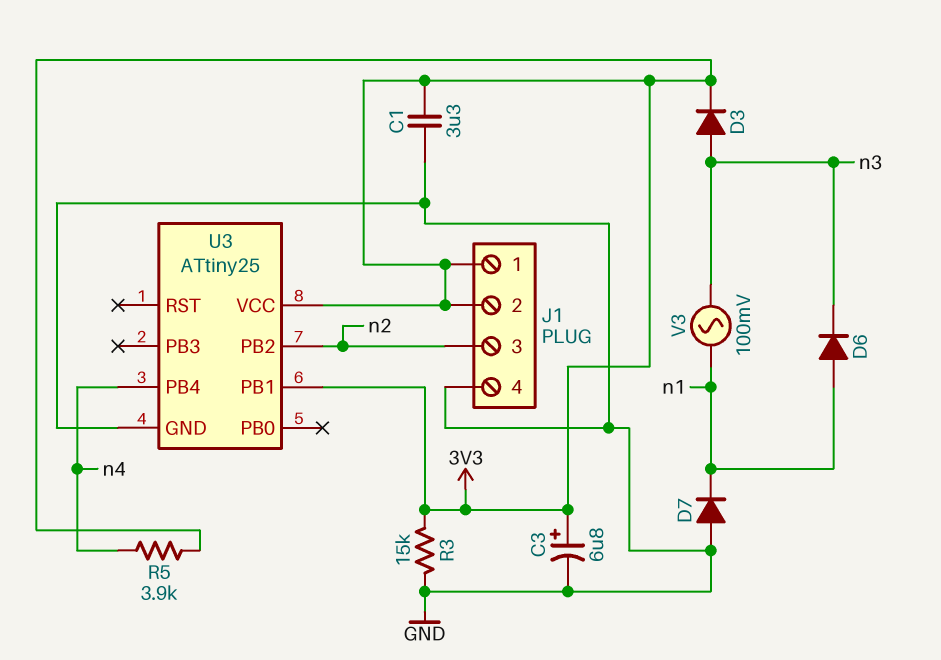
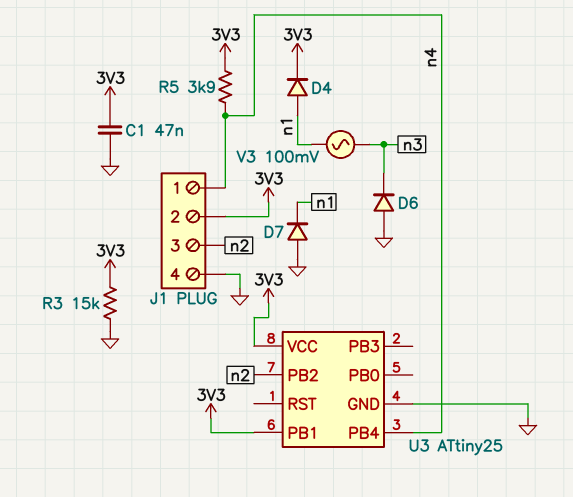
C1: 3.3uF (3V3, GND) -> 47nF (3V3, GND)
C3: 6.8uF (plus 3V3, minus GND) -> none
D3: diode (A n3, K 3V3) -> none
D4: none -> diode (A n1, K 3V3)
D6: diode (A n1, K n3) -> diode (A GND, K n3)
J1 pin 1: 3V3 -> n4

